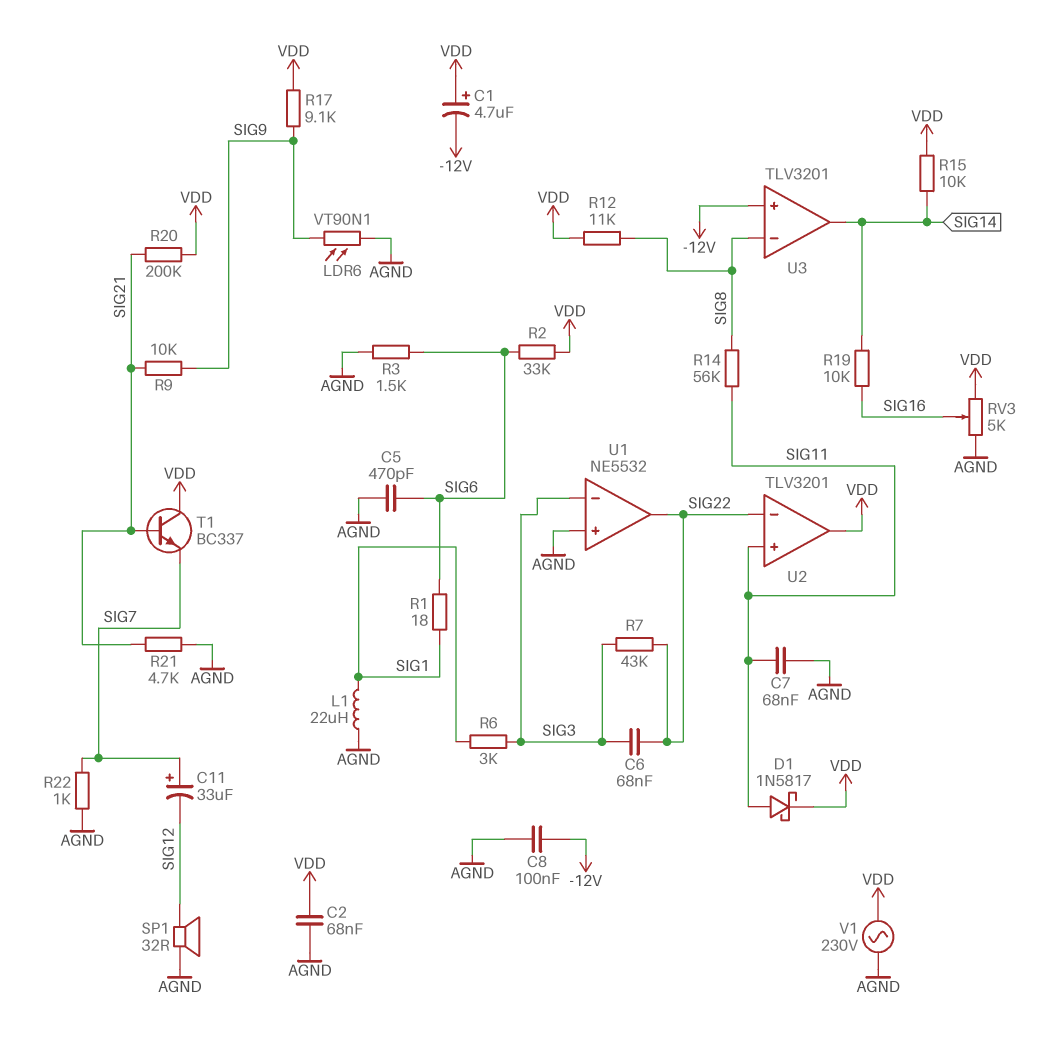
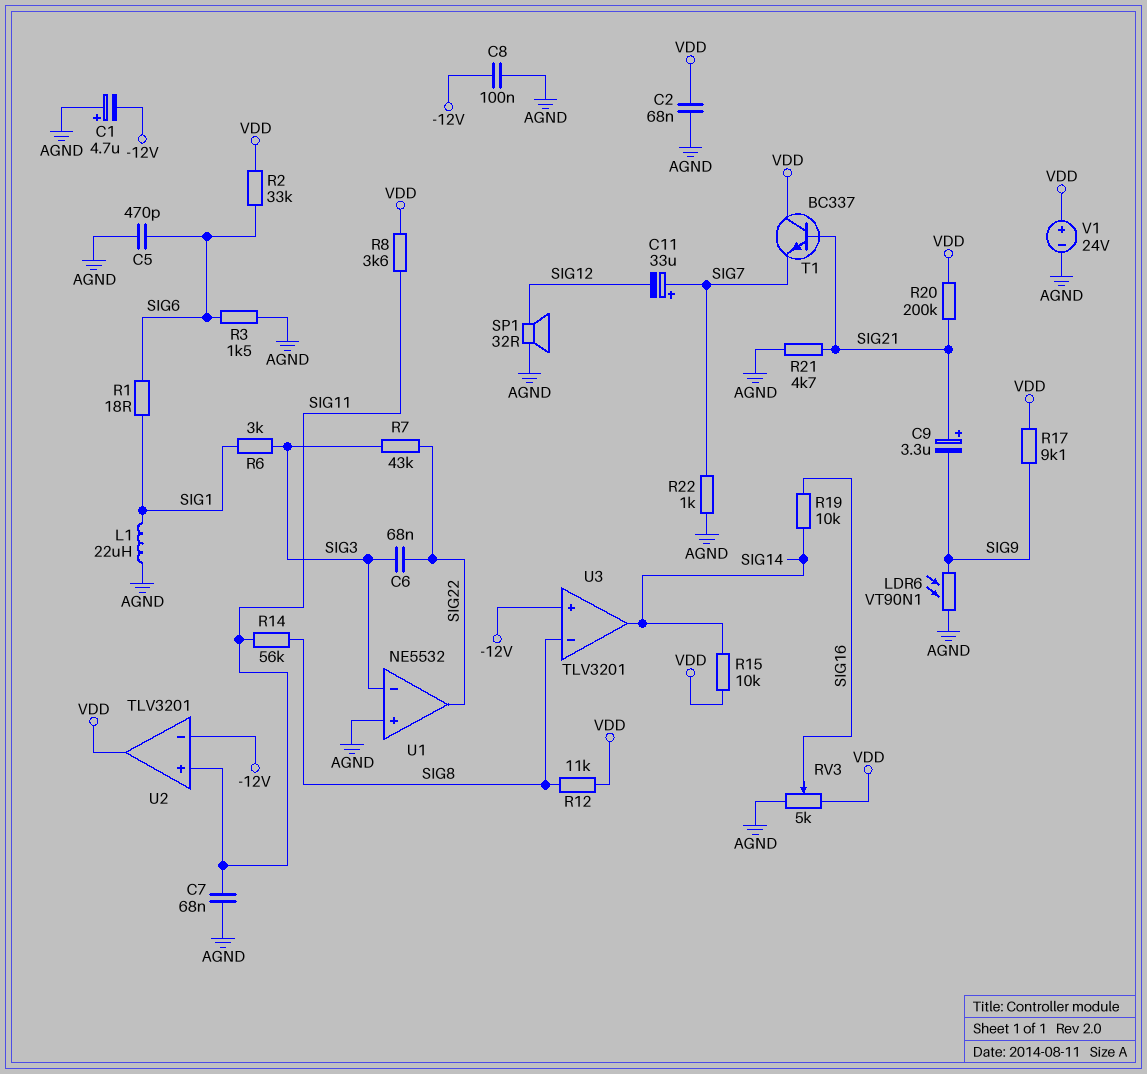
C1: 4.7uF (plus VDD, minus -12V) -> 4.7uF (plus AGND, minus -12V)
C9: none -> 3.3uF (plus SIG21, minus SIG9)
D1: schottky 1N5817 (A SIG11, K VDD) -> none
R8: none -> 3.6k (SIG11, VDD)
R9: 10k (SIG9, SIG21) -> none
U2 pin in-: SIG22 -> -12V
V1: AC 230V (AGND, VDD) -> 24V (plus VDD, minus AGND)

